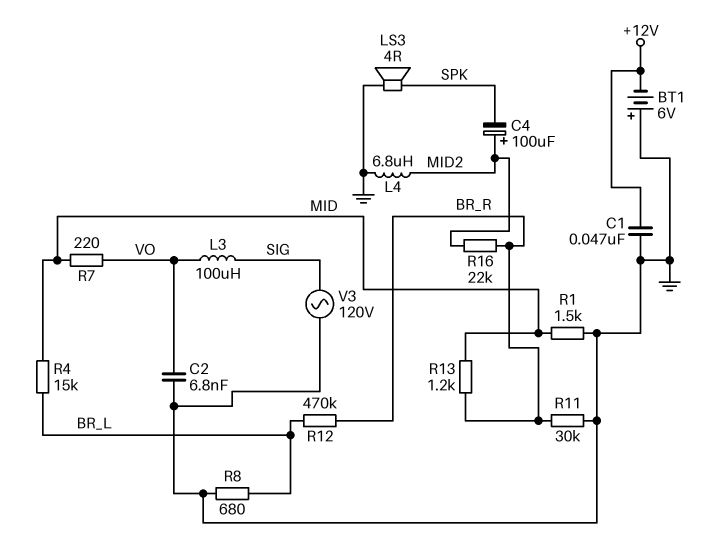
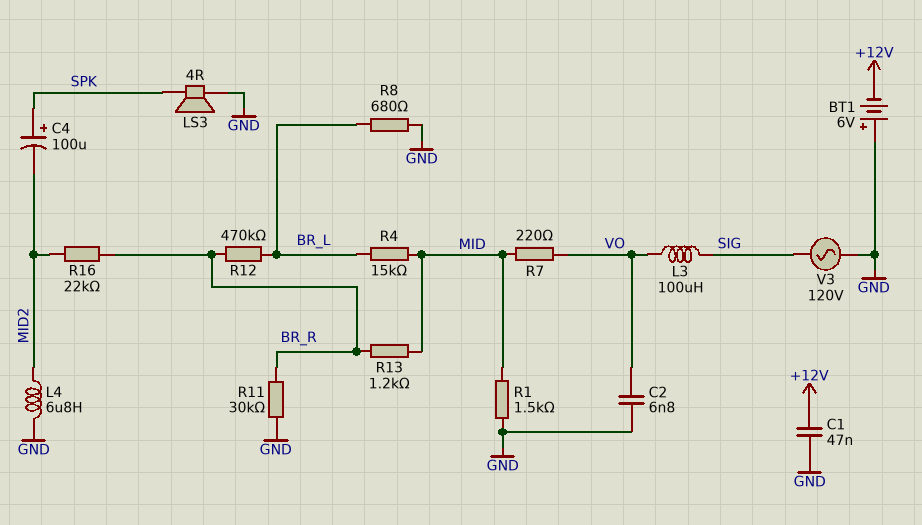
C4: 100uF (plus MID2, minus SPK) -> 100uF (plus SPK, minus MID2)

